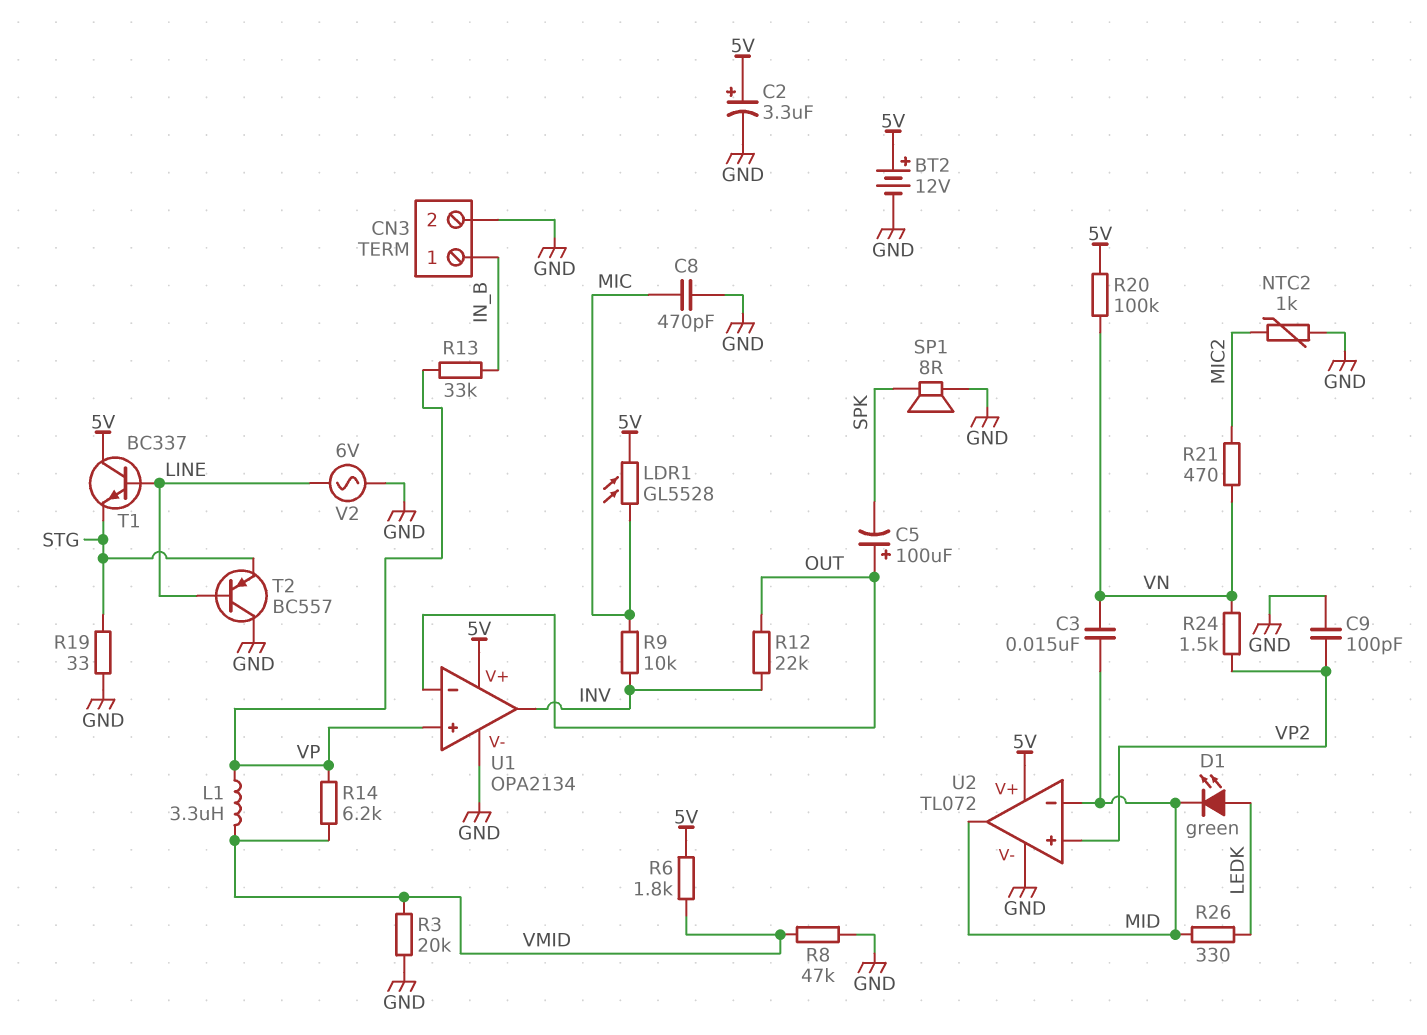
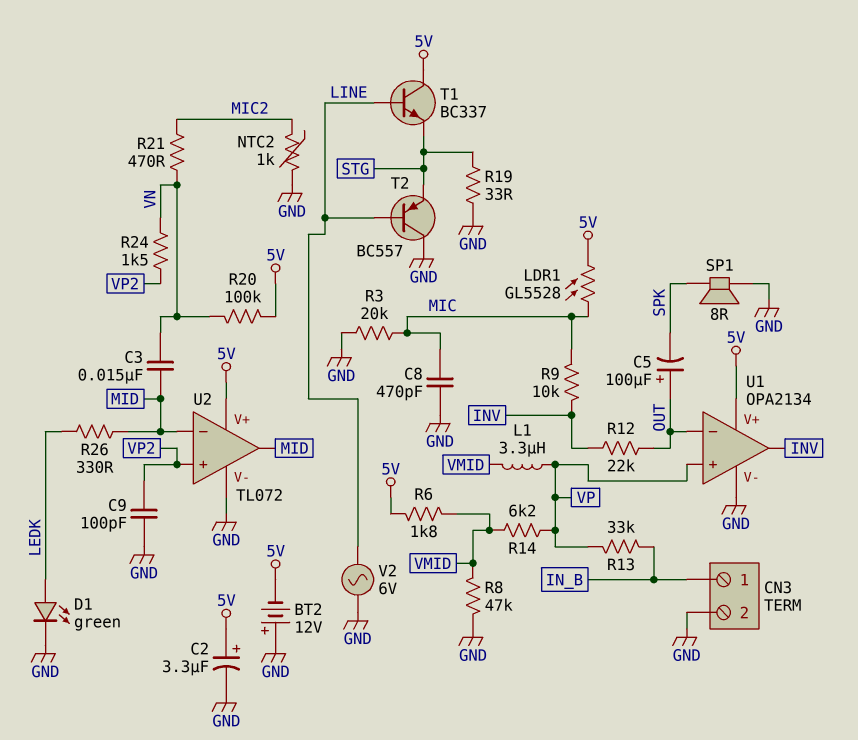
BT2: 12V (plus 5V, minus GND) -> 12V (plus GND, minus 5V)
D1: LED green (A LEDK, K MID) -> LED green (A LEDK, K GND)
R3: 20k (GND, VMID) -> 20k (GND, MIC)

